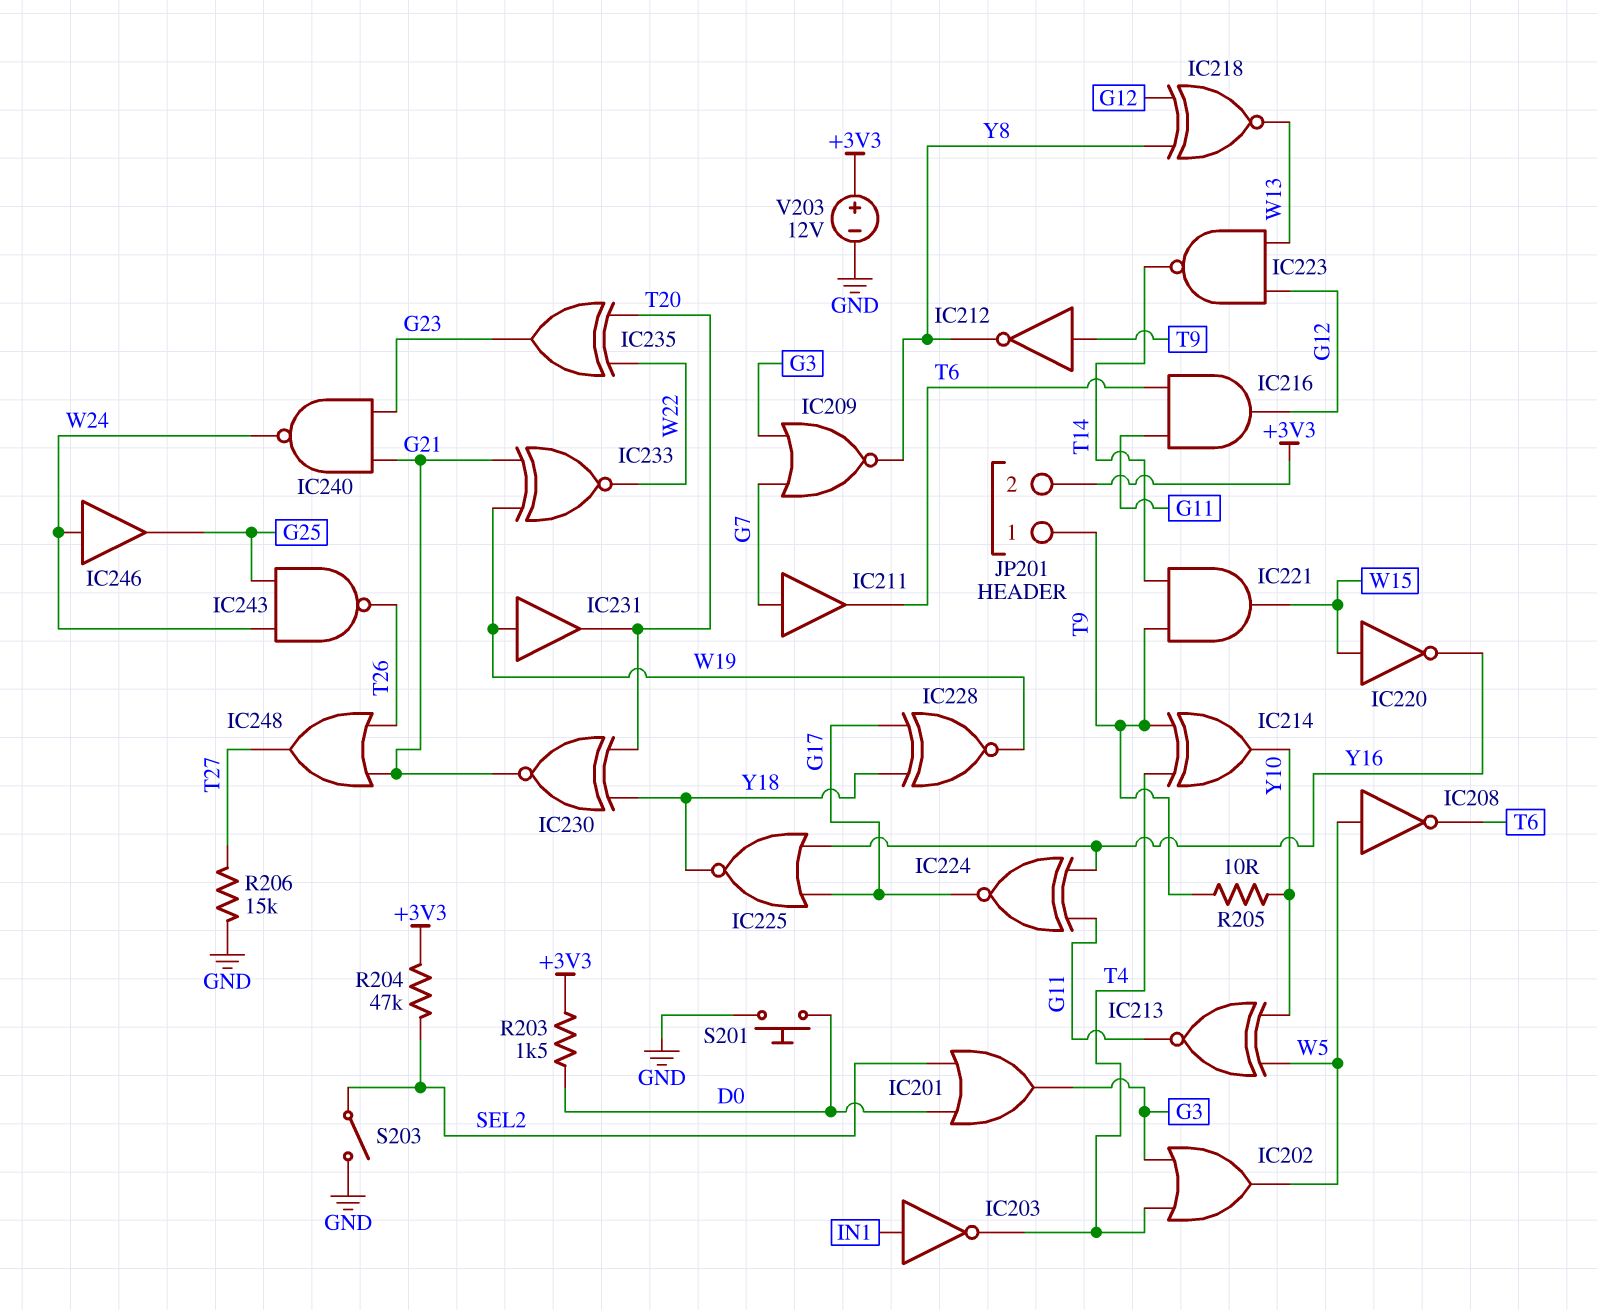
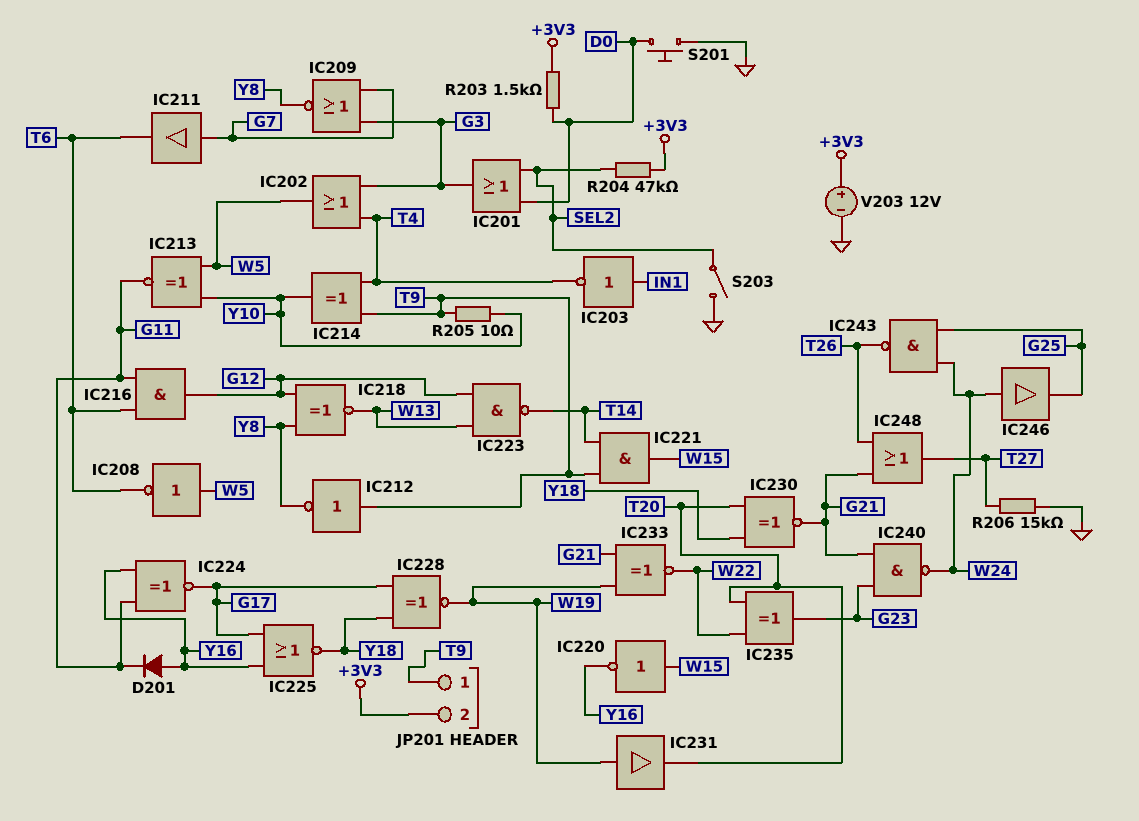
D201: none -> diode (A Y16, K G11)

